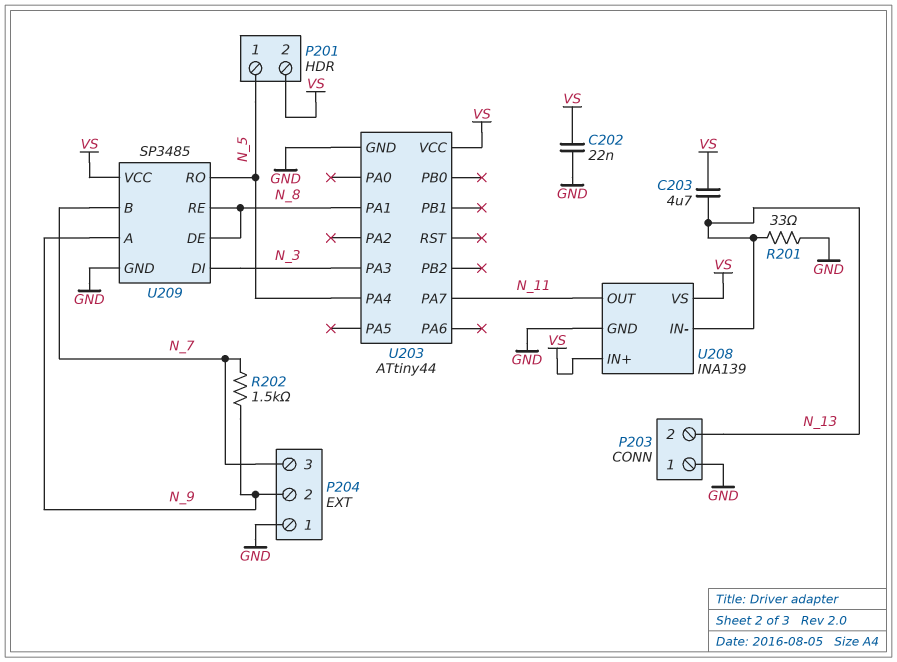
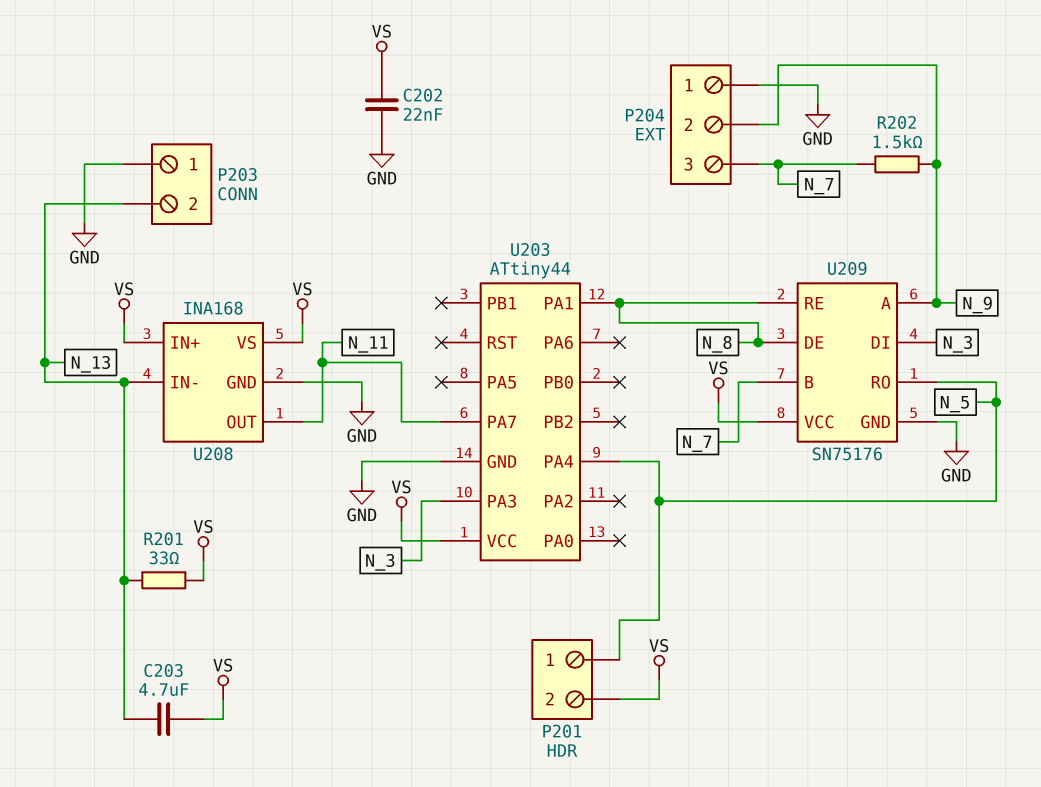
R201: 33 (GND, N_13) -> 33 (N_13, VS)
U208: INA139 -> INA168
U209: SP3485 -> SN75176

